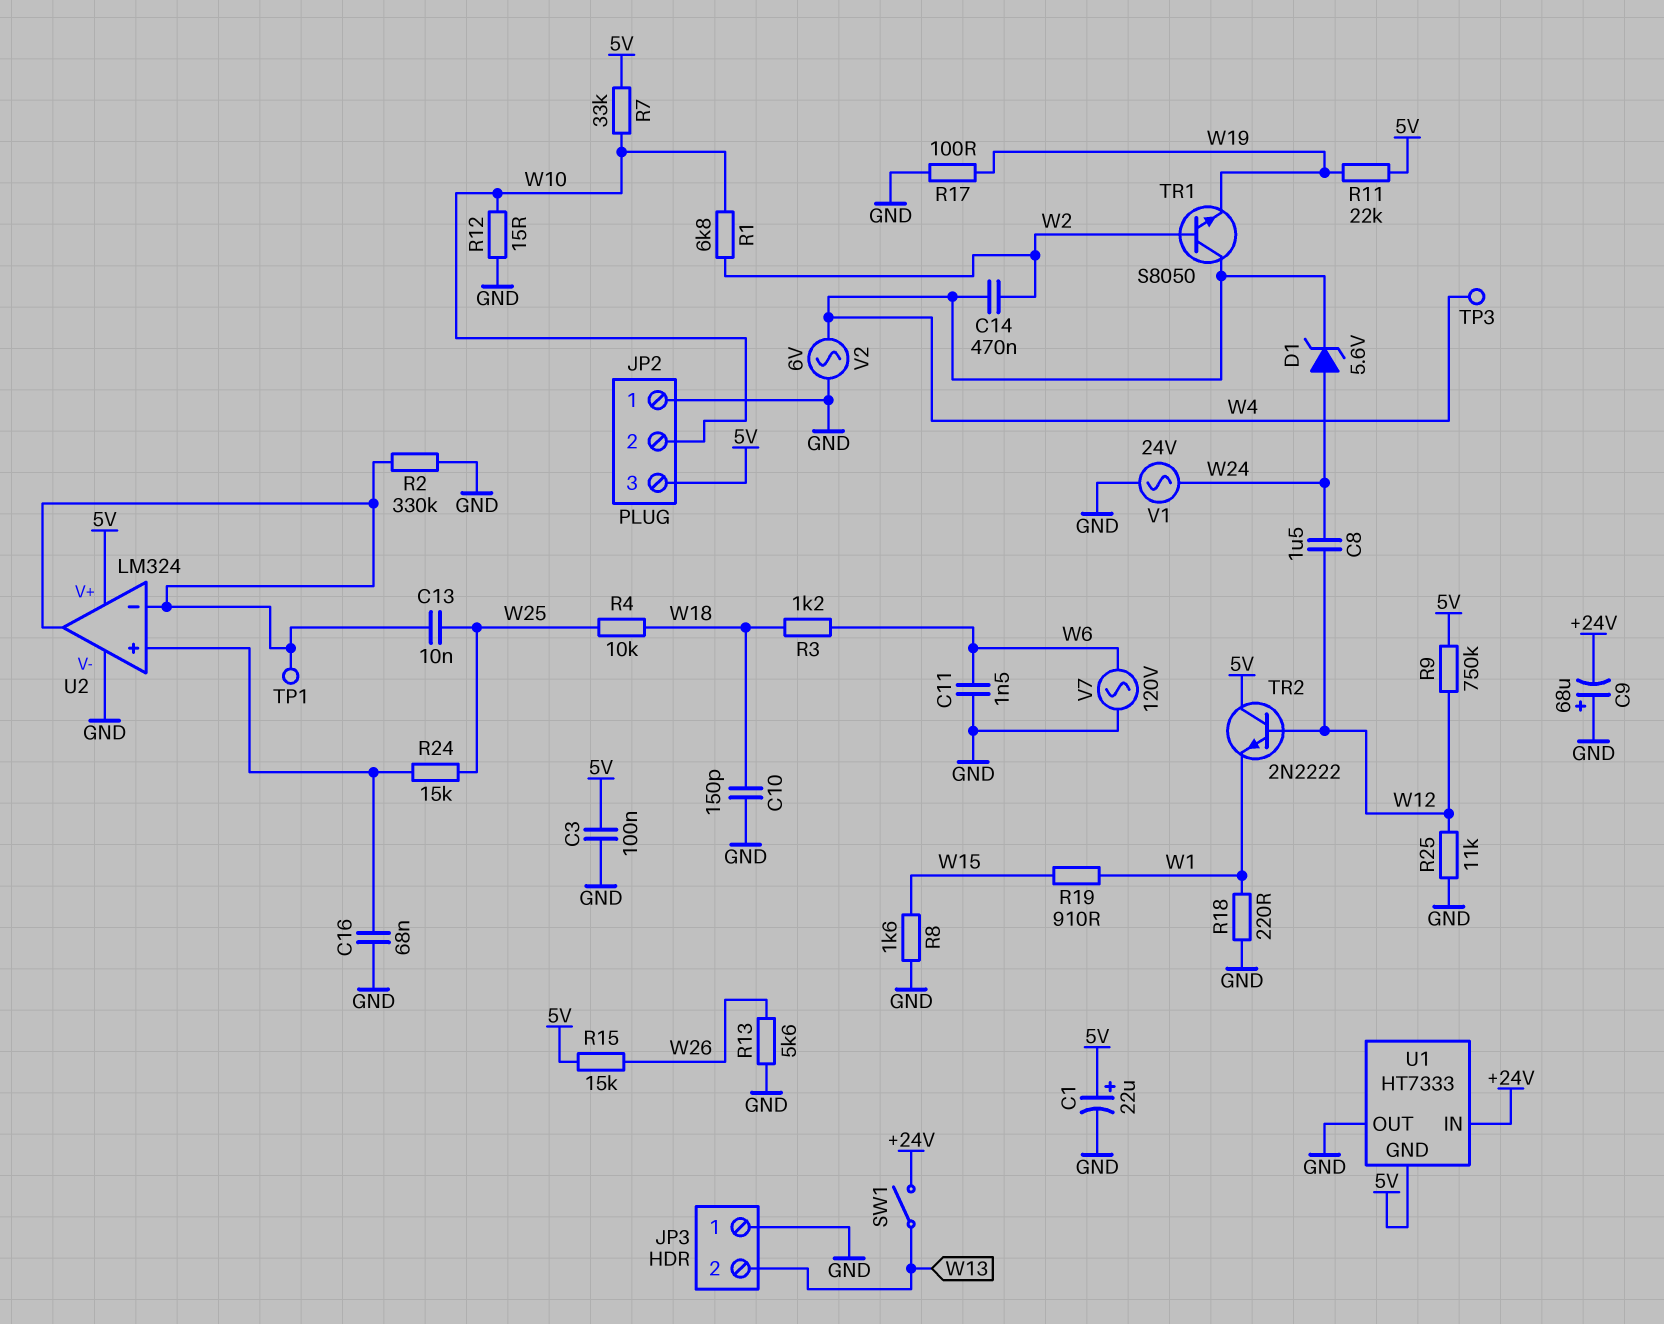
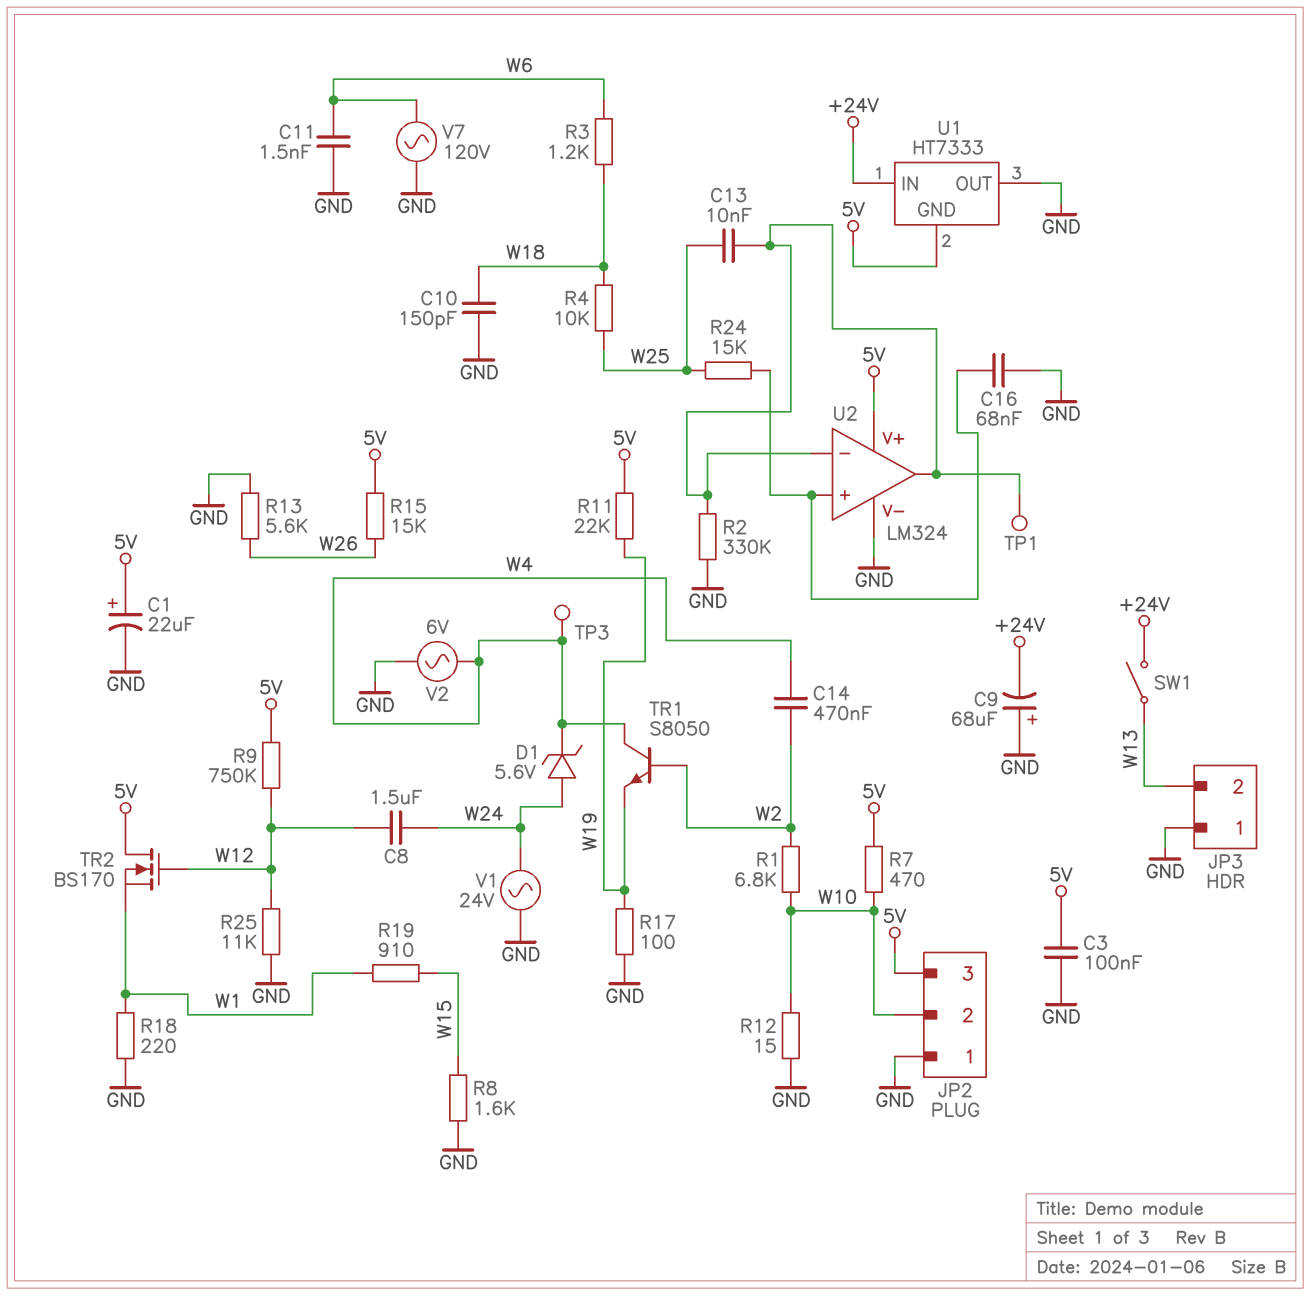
R7: 33k (5V, W10) -> 470 (5V, W10)
TR2: NPN 2N2222 (B W12, C 5V, E W1) -> NMOS BS170 (G W12, D 5V, S W1)

